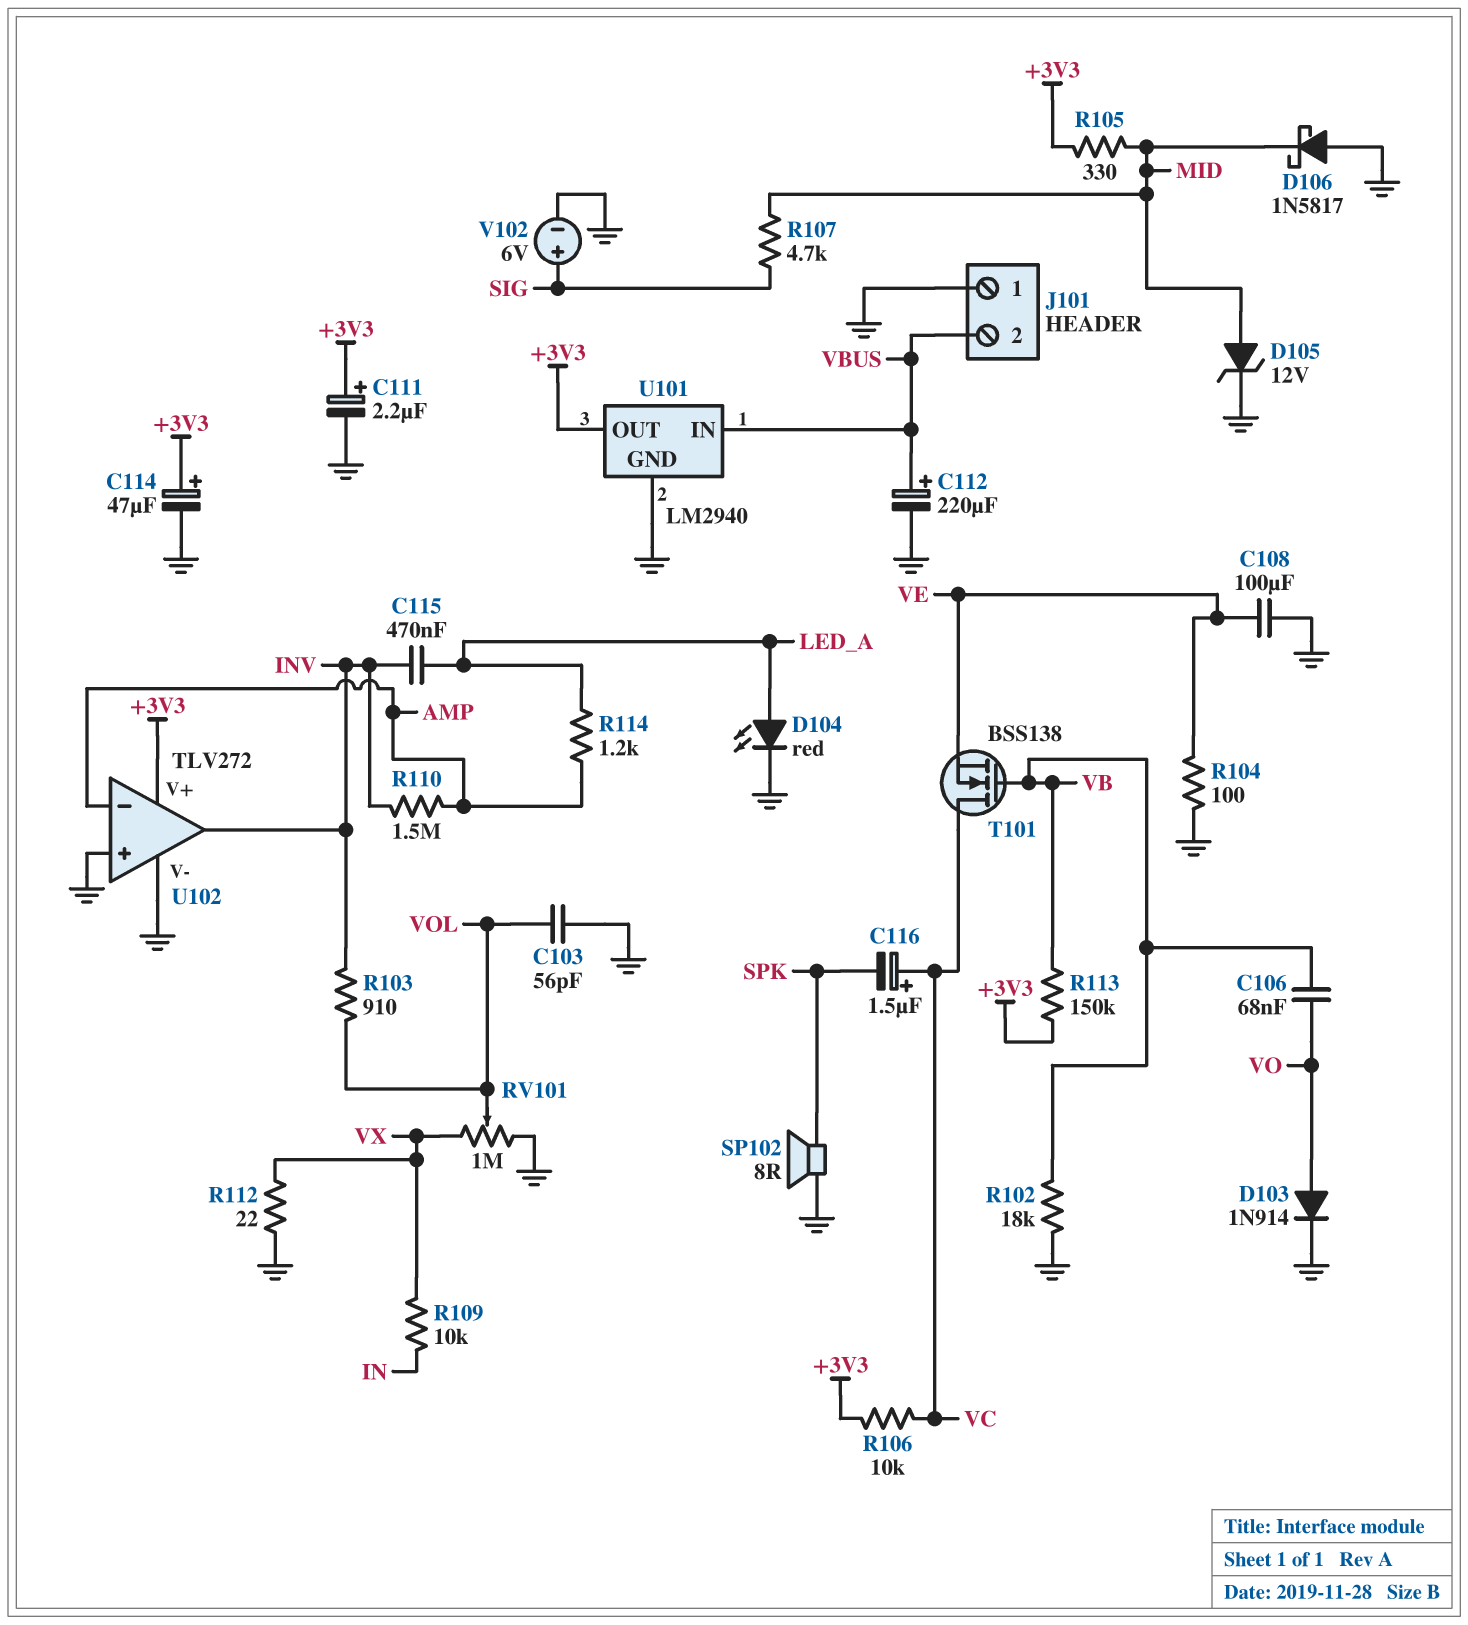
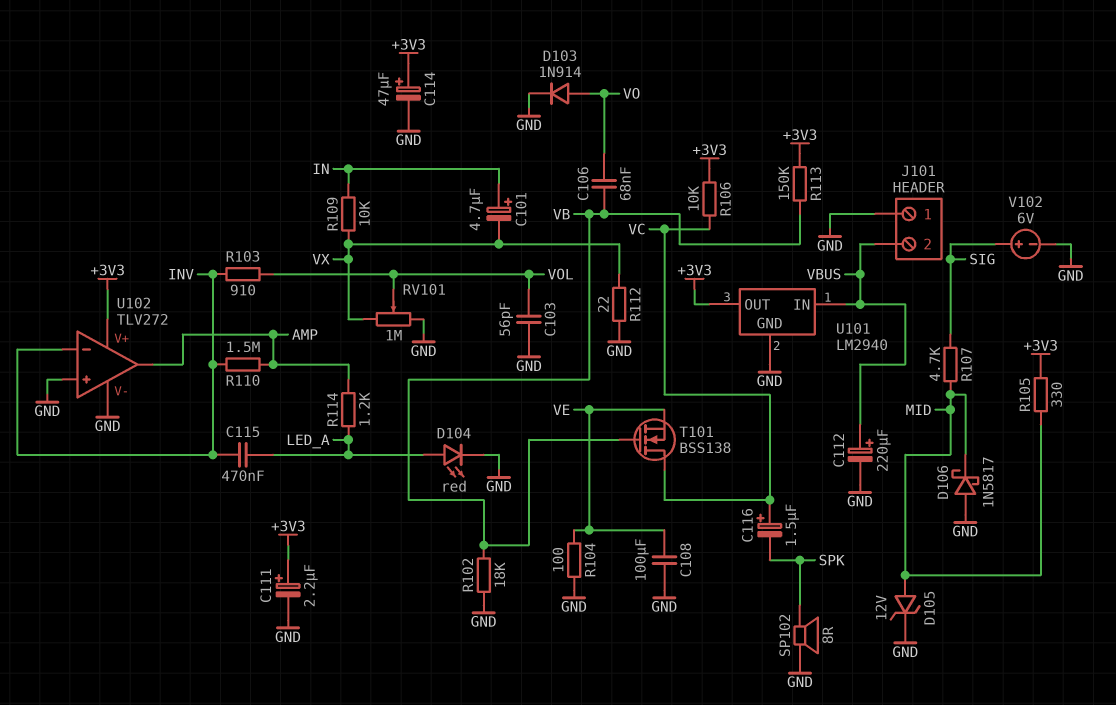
C101: none -> 4.7uF (plus IN, minus VX)
U102 pin in-: AMP -> INV
U102 pin out: INV -> AMP

